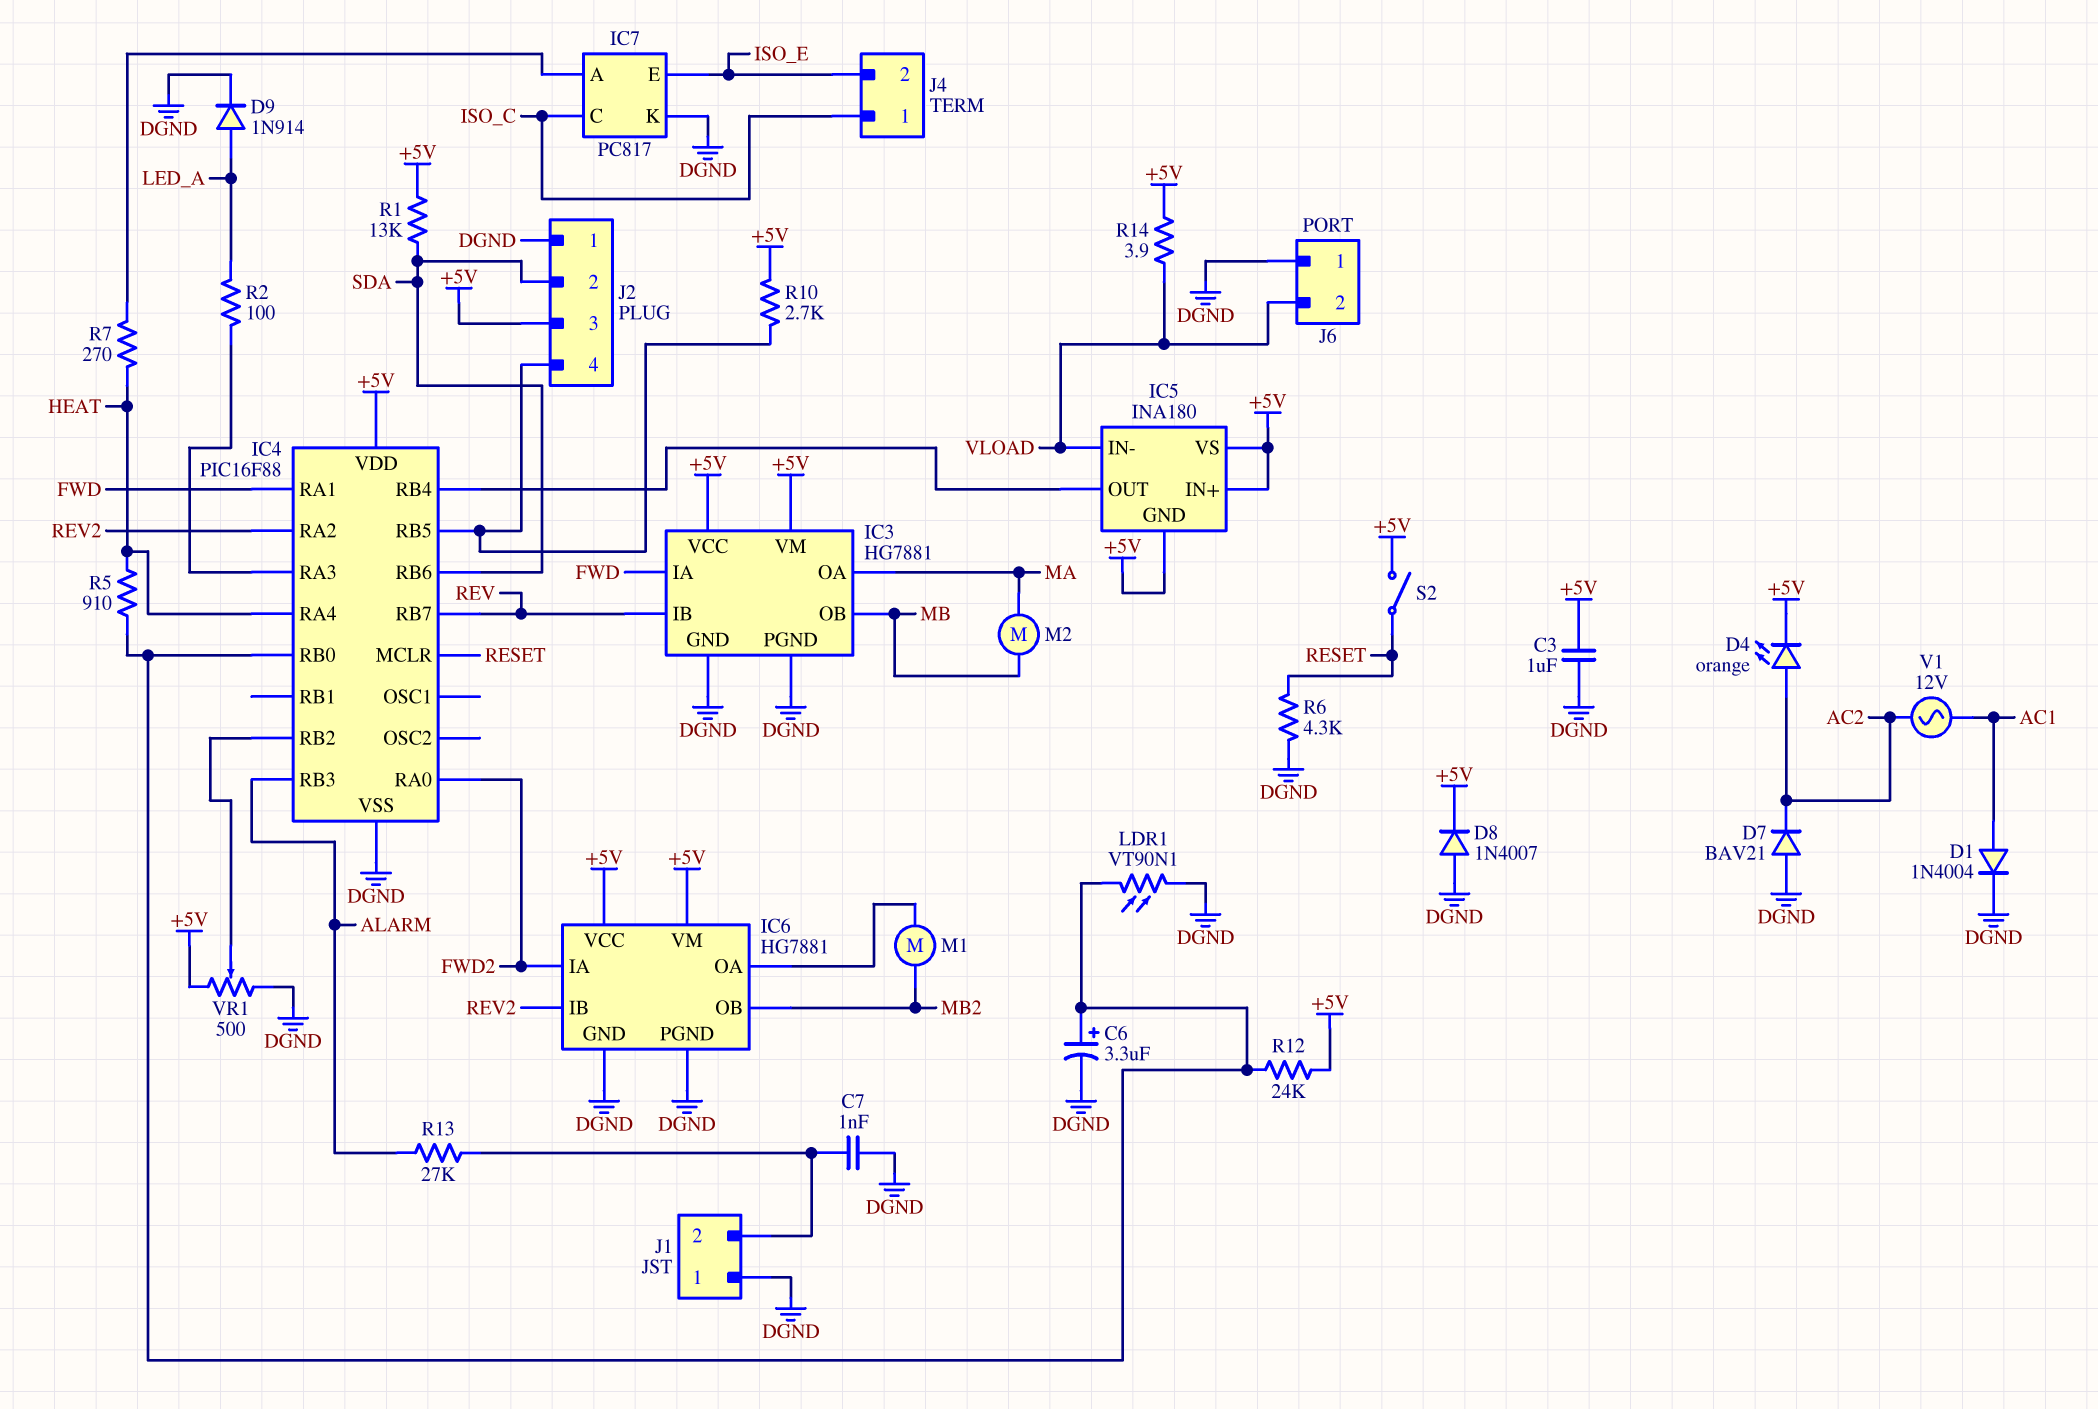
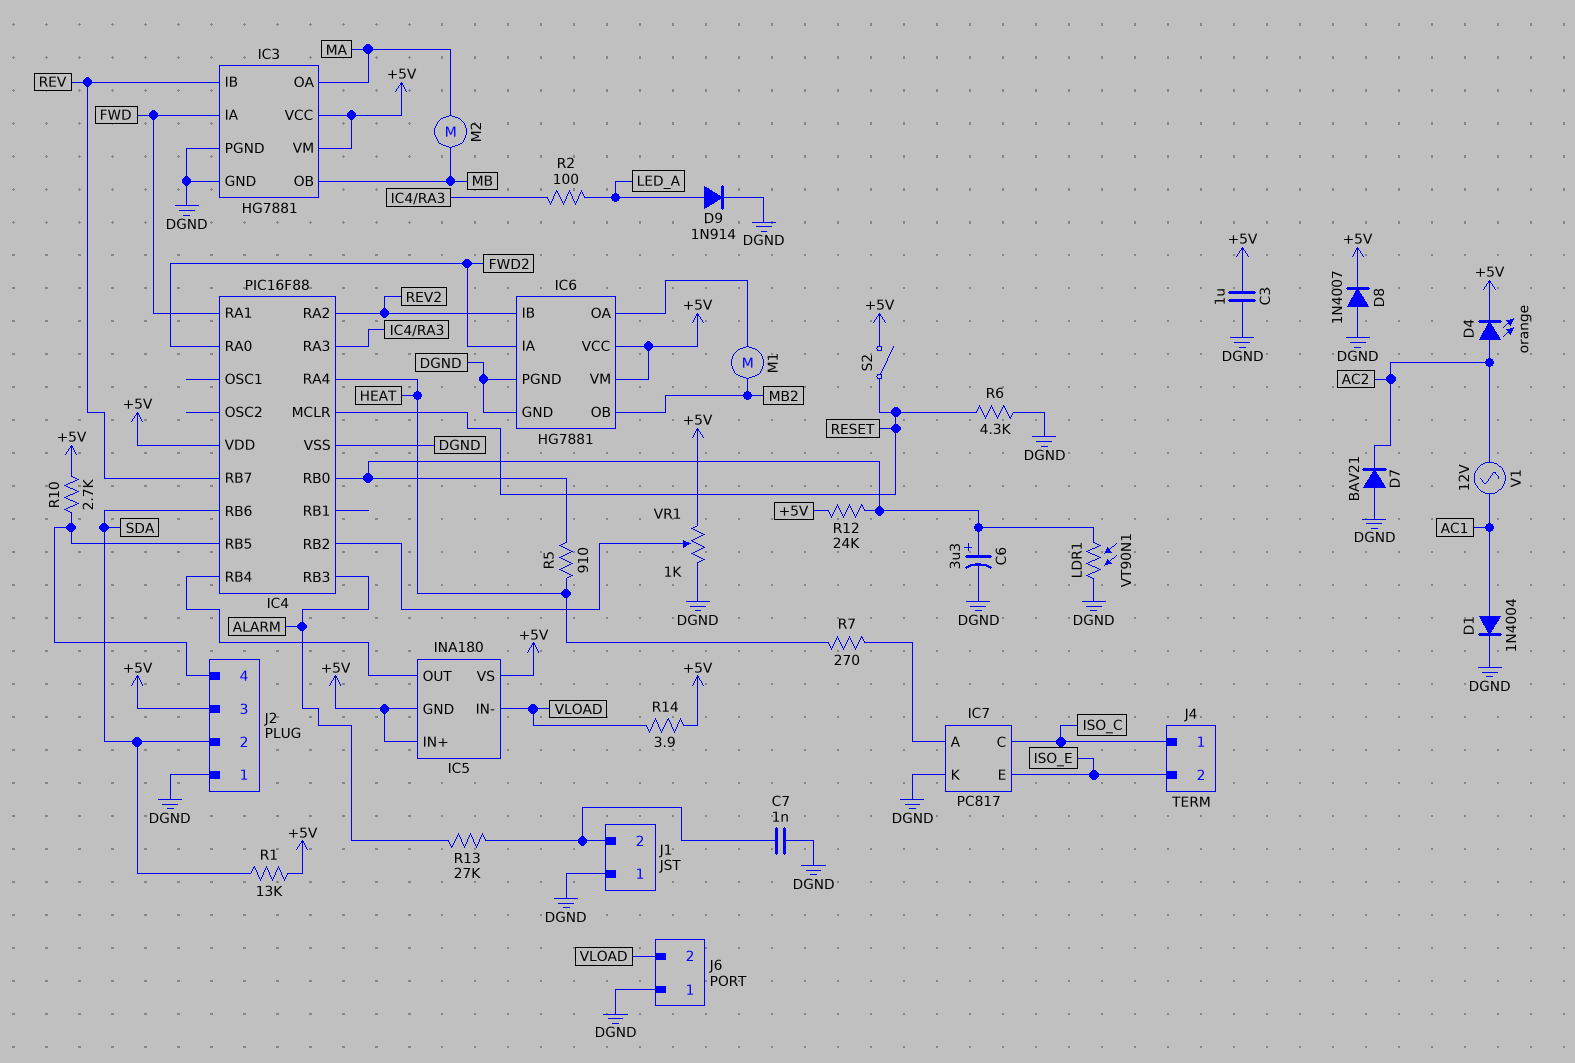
VR1: 500 (+5V, DGND, wiper IC4/RB2) -> 1k (+5V, DGND, wiper IC4/RB2)

